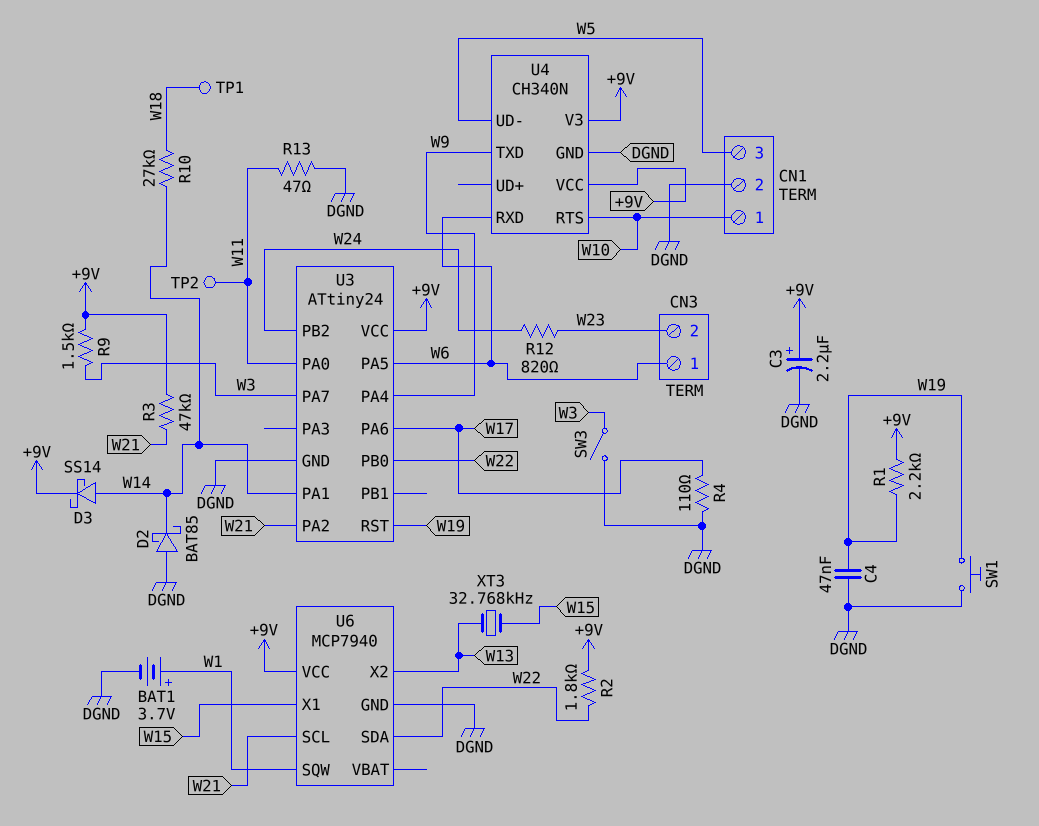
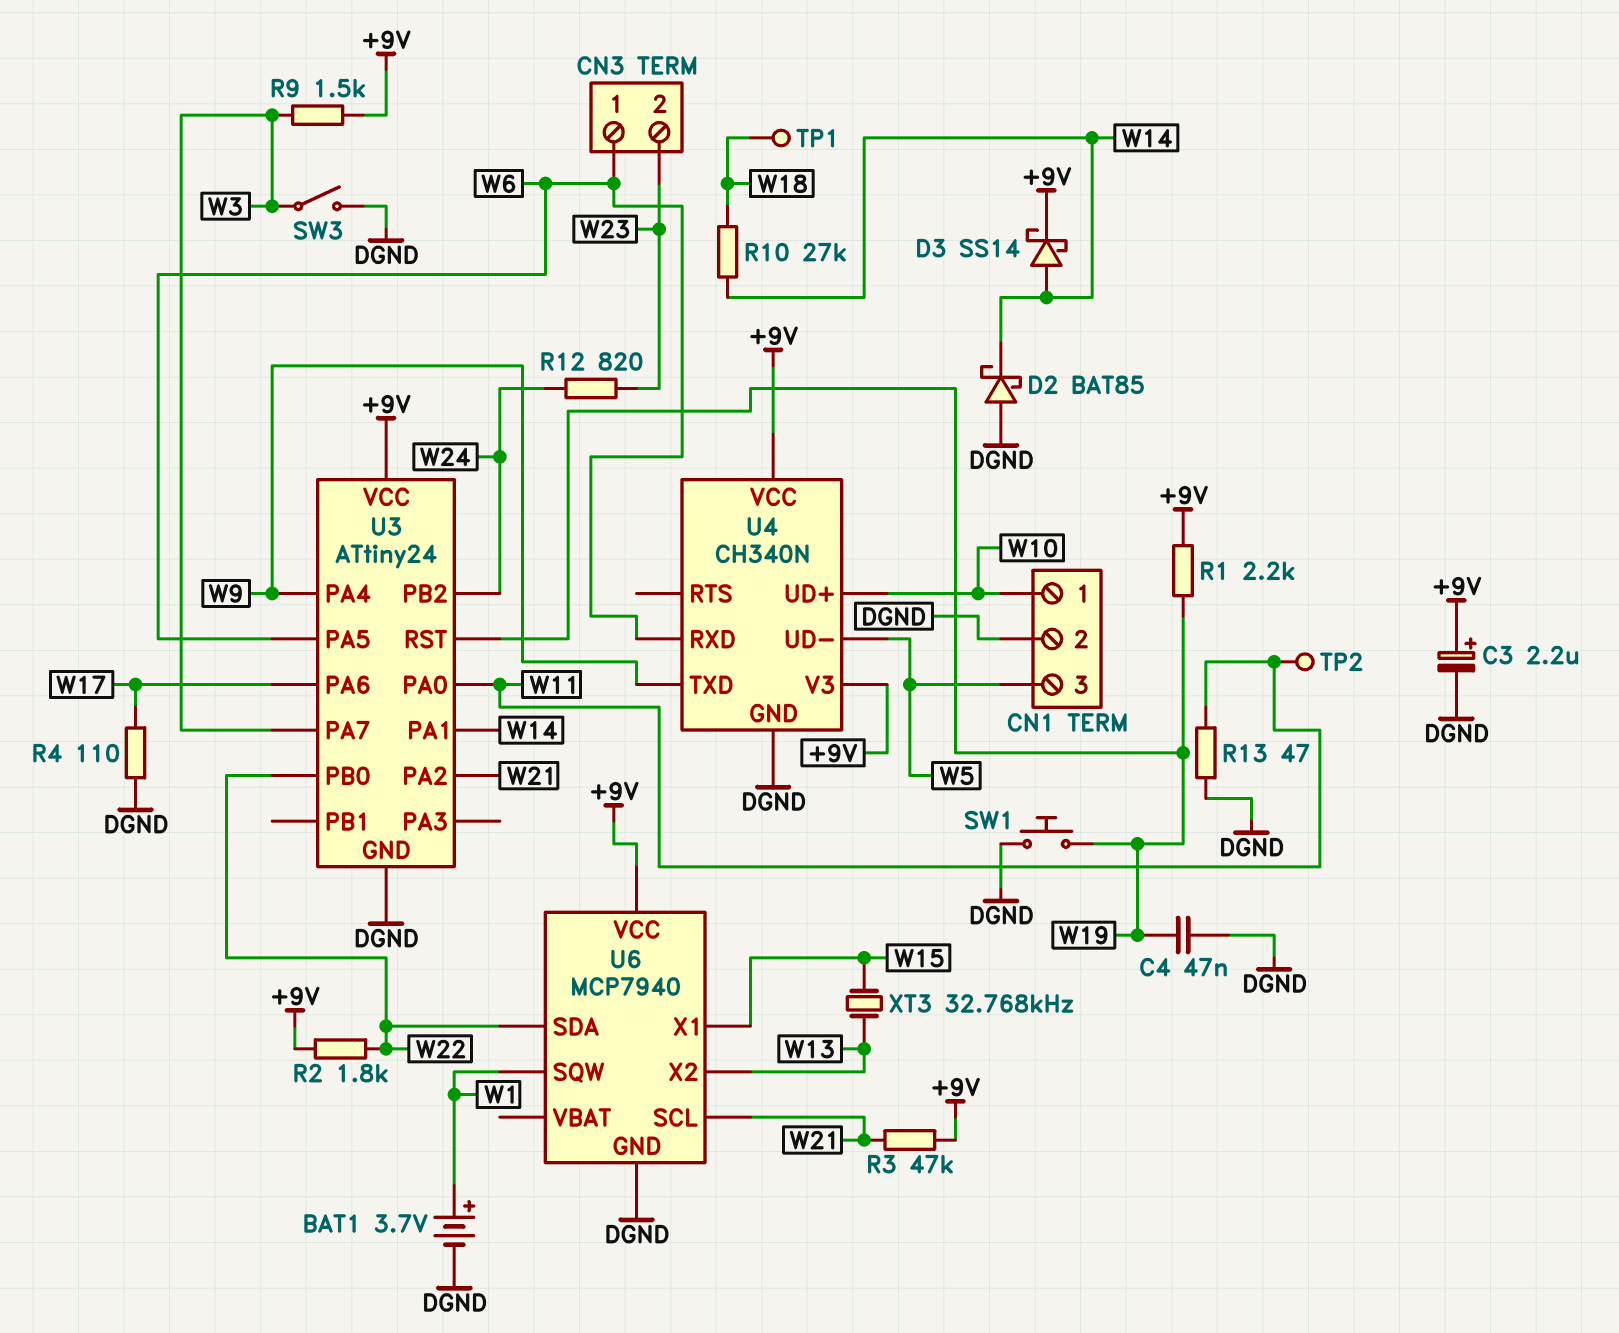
U4 pin RTS: W10 -> none
U4 pin UD+: none -> W10

